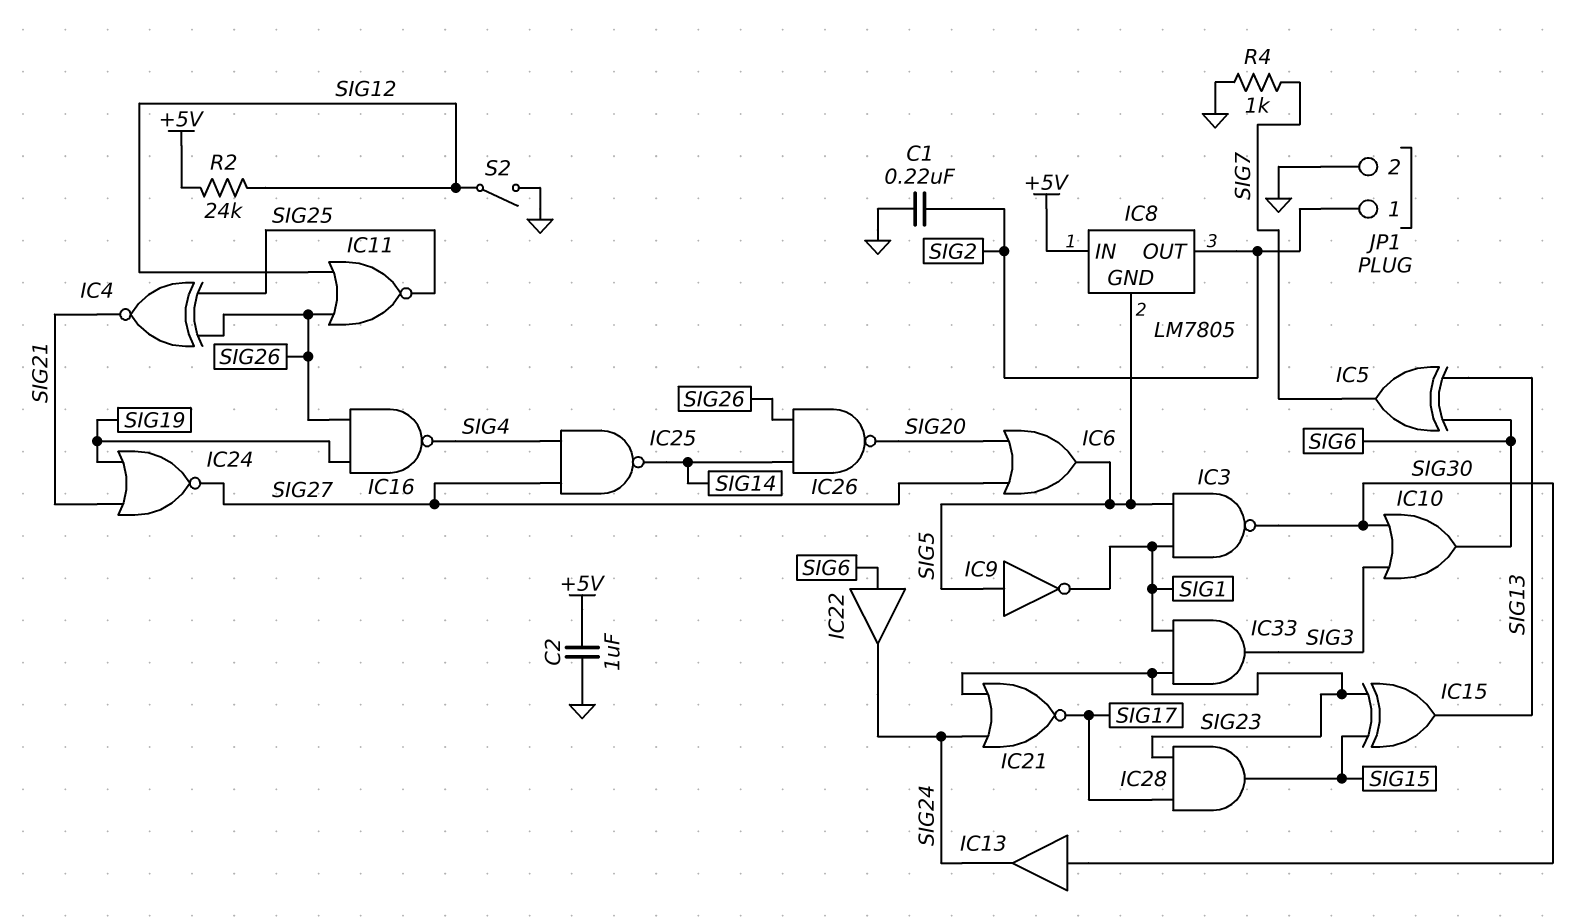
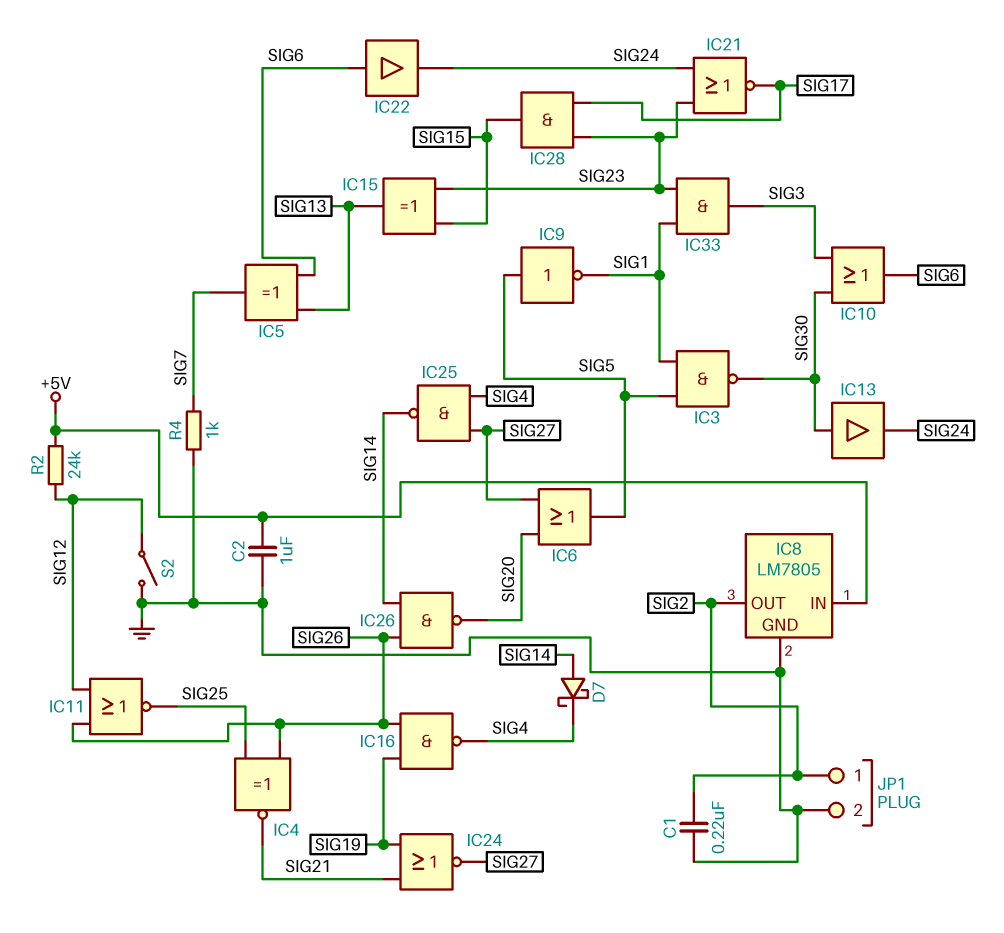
D7: none -> schottky (A SIG14, K SIG4)
IC8 pin GND: SIG5 -> GND

